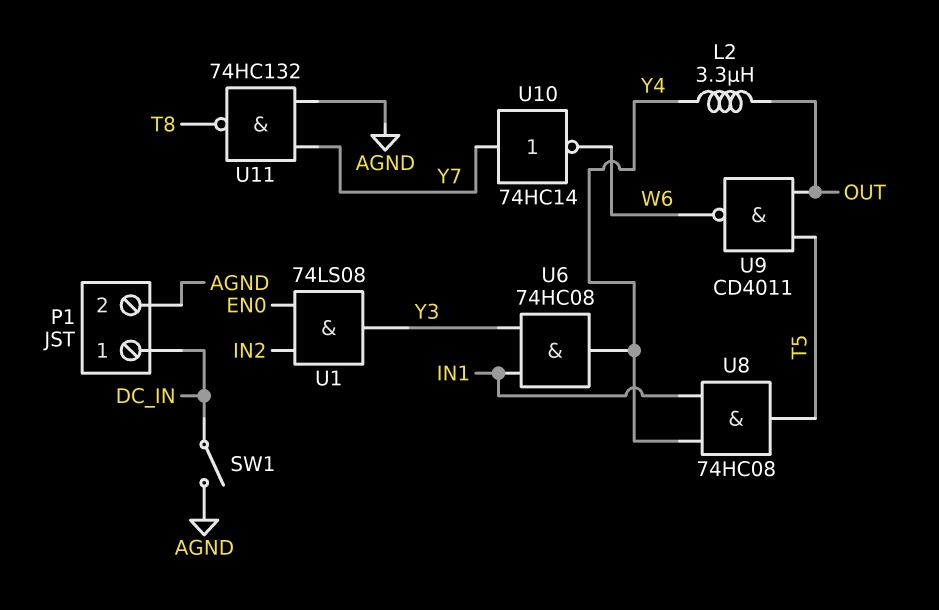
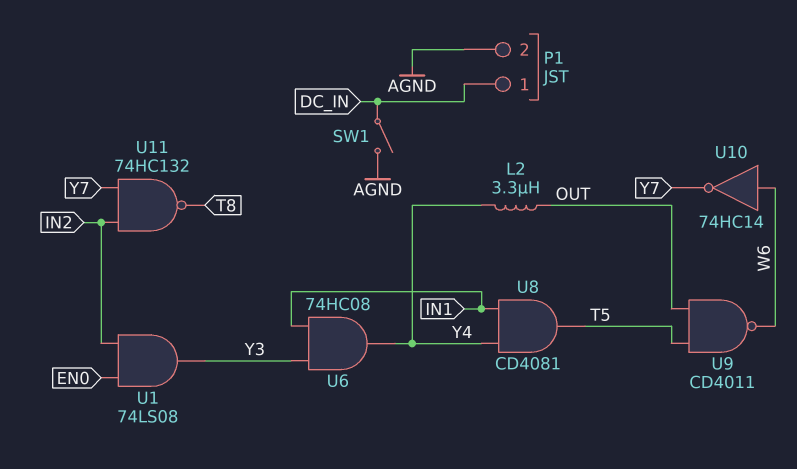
U8: AND 74HC08 (in IN1, in Y4, out T5) -> AND CD4081 (in IN1, in Y4, out T5)
U10: NOT 74HC14 (in Y7, out W6) -> NOT 74HC14 (in W6, out Y7)
U11: NAND 74HC132 (in AGND, in Y7, out T8) -> NAND 74HC132 (in IN2, in Y7, out T8)

